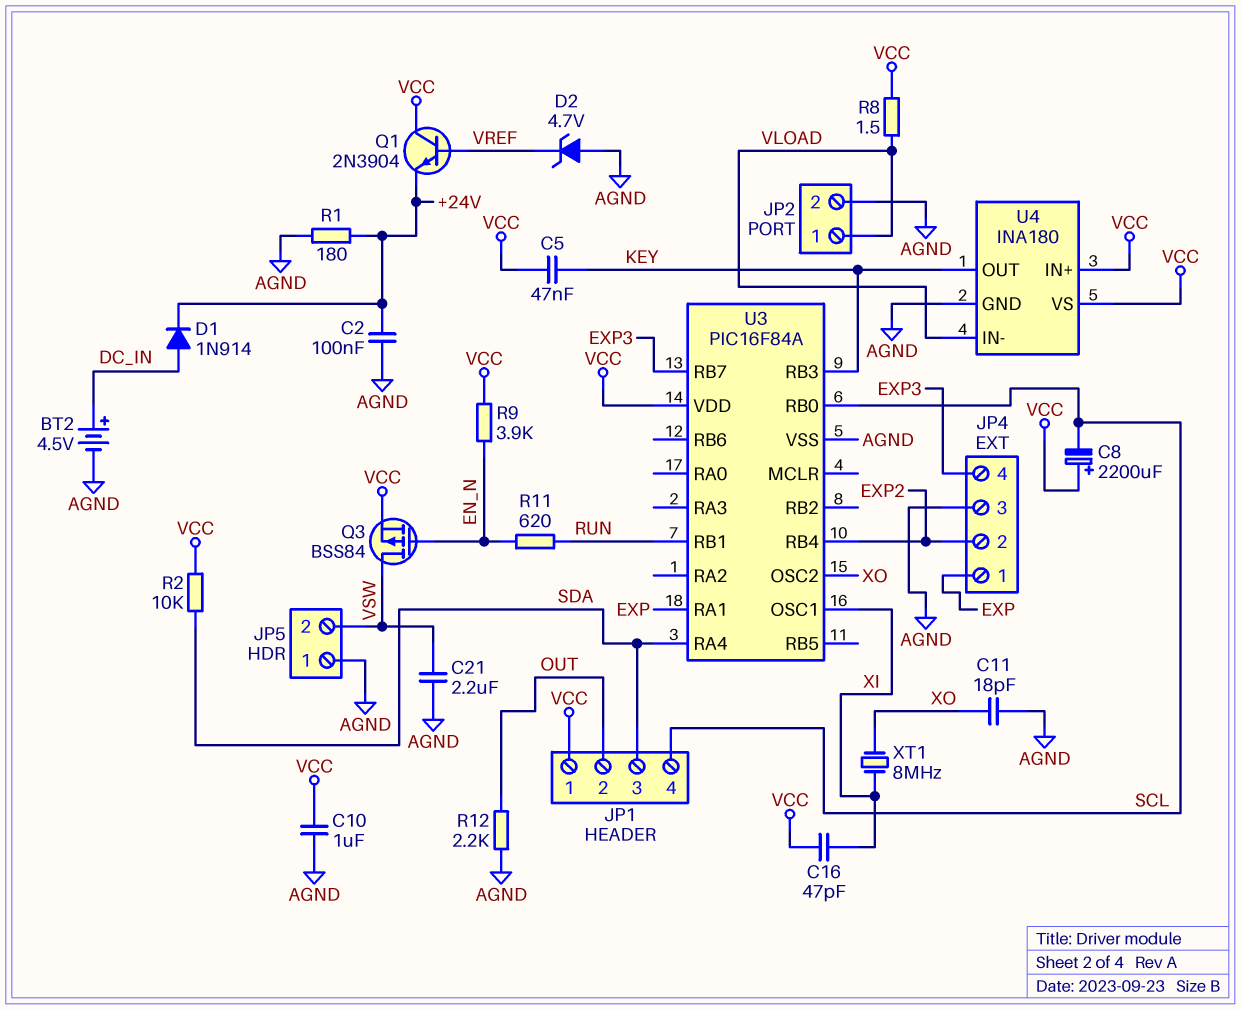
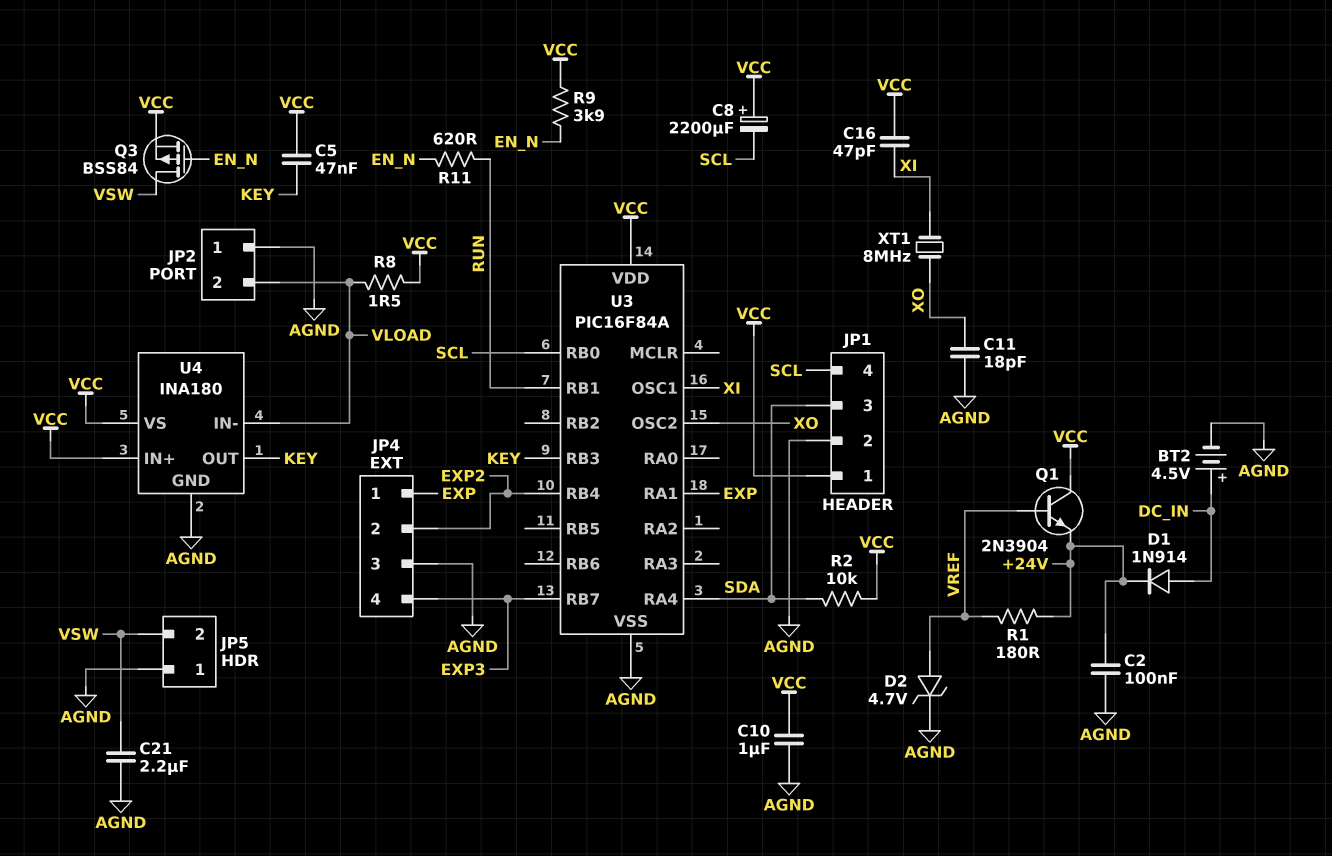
D2: zener 4.7V (A AGND, K VREF) -> zener 4.7V (A VREF, K AGND)
JP1 pin 2: OUT -> AGND
JP2 pin 1: VLOAD -> AGND
JP2 pin 2: AGND -> VLOAD
R1: 180 (+24V, AGND) -> 180 (+24V, VREF)
R12: 2.2k (AGND, OUT) -> none

